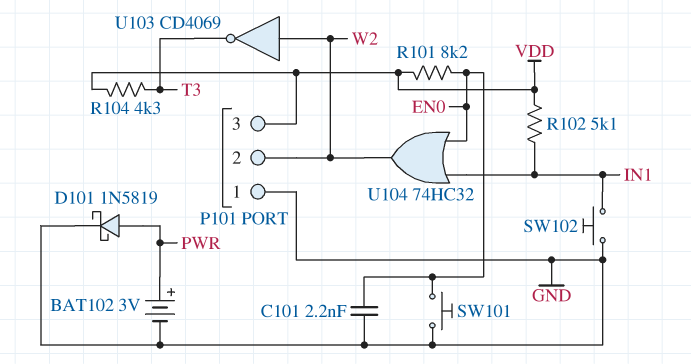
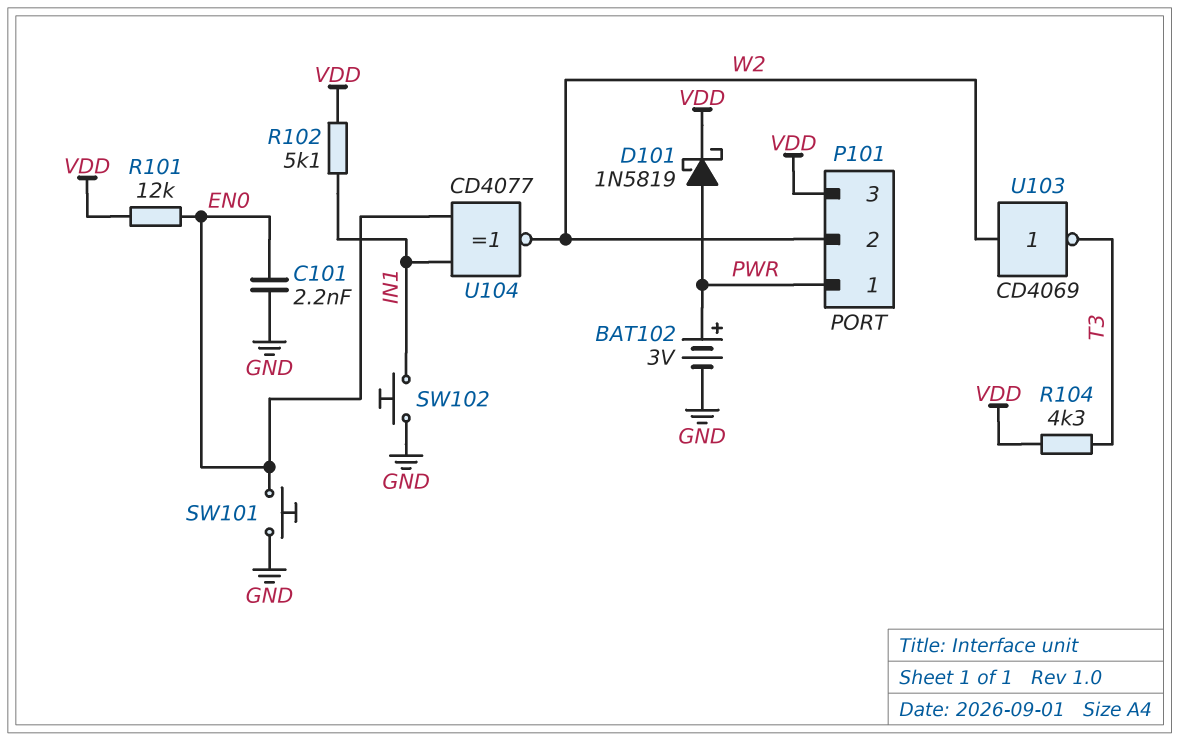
D101: schottky 1N5819 (A PWR, K GND) -> schottky 1N5819 (A PWR, K VDD)
P101 pin 1: GND -> PWR
R101: 8.2k (EN0, VDD) -> 12k (EN0, VDD)
U104: OR 74HC32 (in EN0, in IN1, out W2) -> XNOR CD4077 (in EN0, in IN1, out W2)

